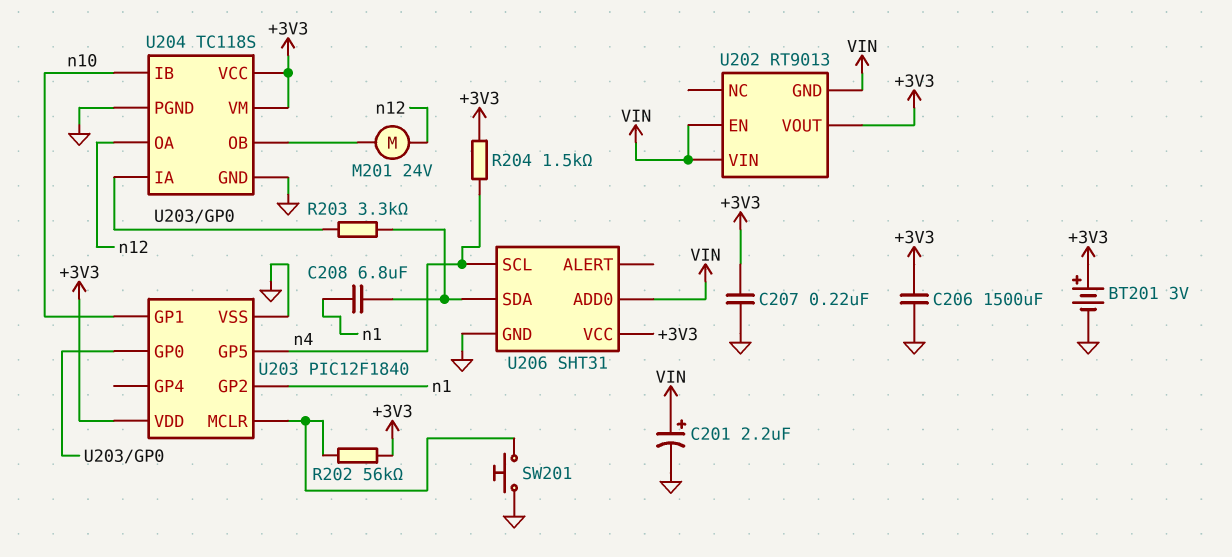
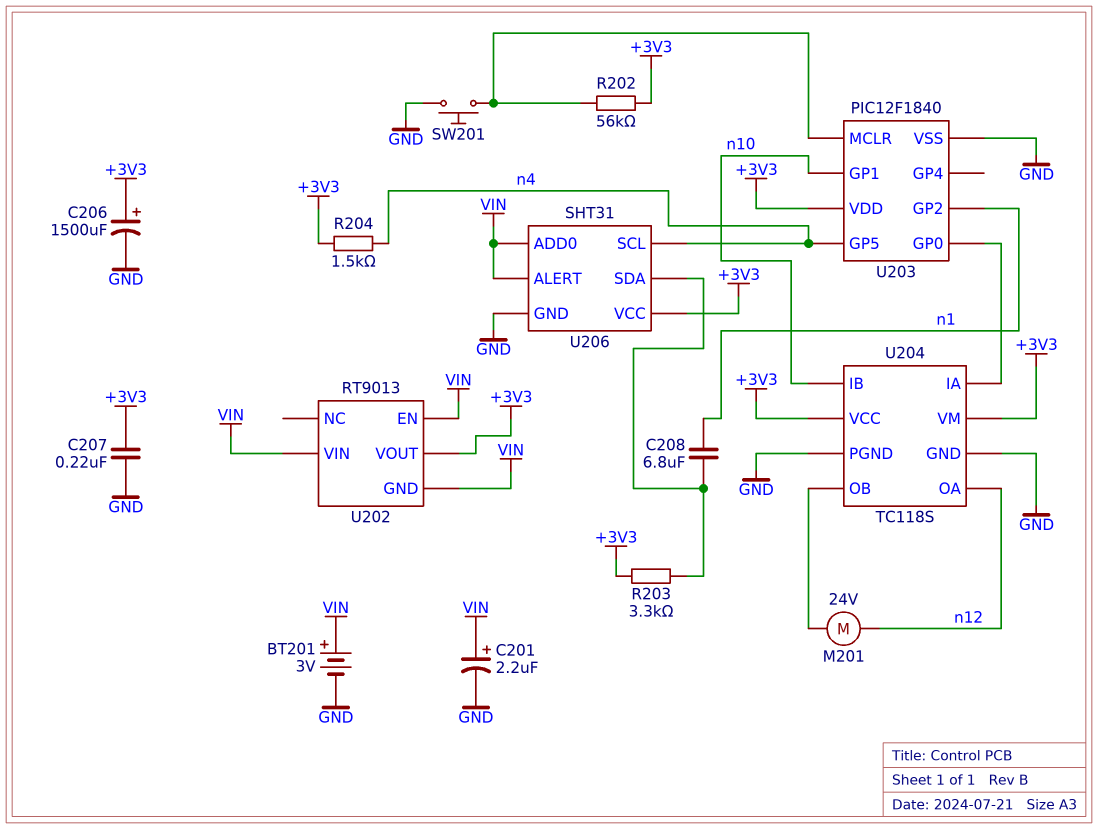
BT201: 3V (plus +3V3, minus GND) -> 3V (plus VIN, minus GND)
C206: 1500uF (+3V3, GND) -> 1500uF (plus +3V3, minus GND)
R203: 3.3k (U203/GP0, U206/SDA) -> 3.3k (+3V3, U206/SDA)
U206 pin ALERT: none -> VIN

